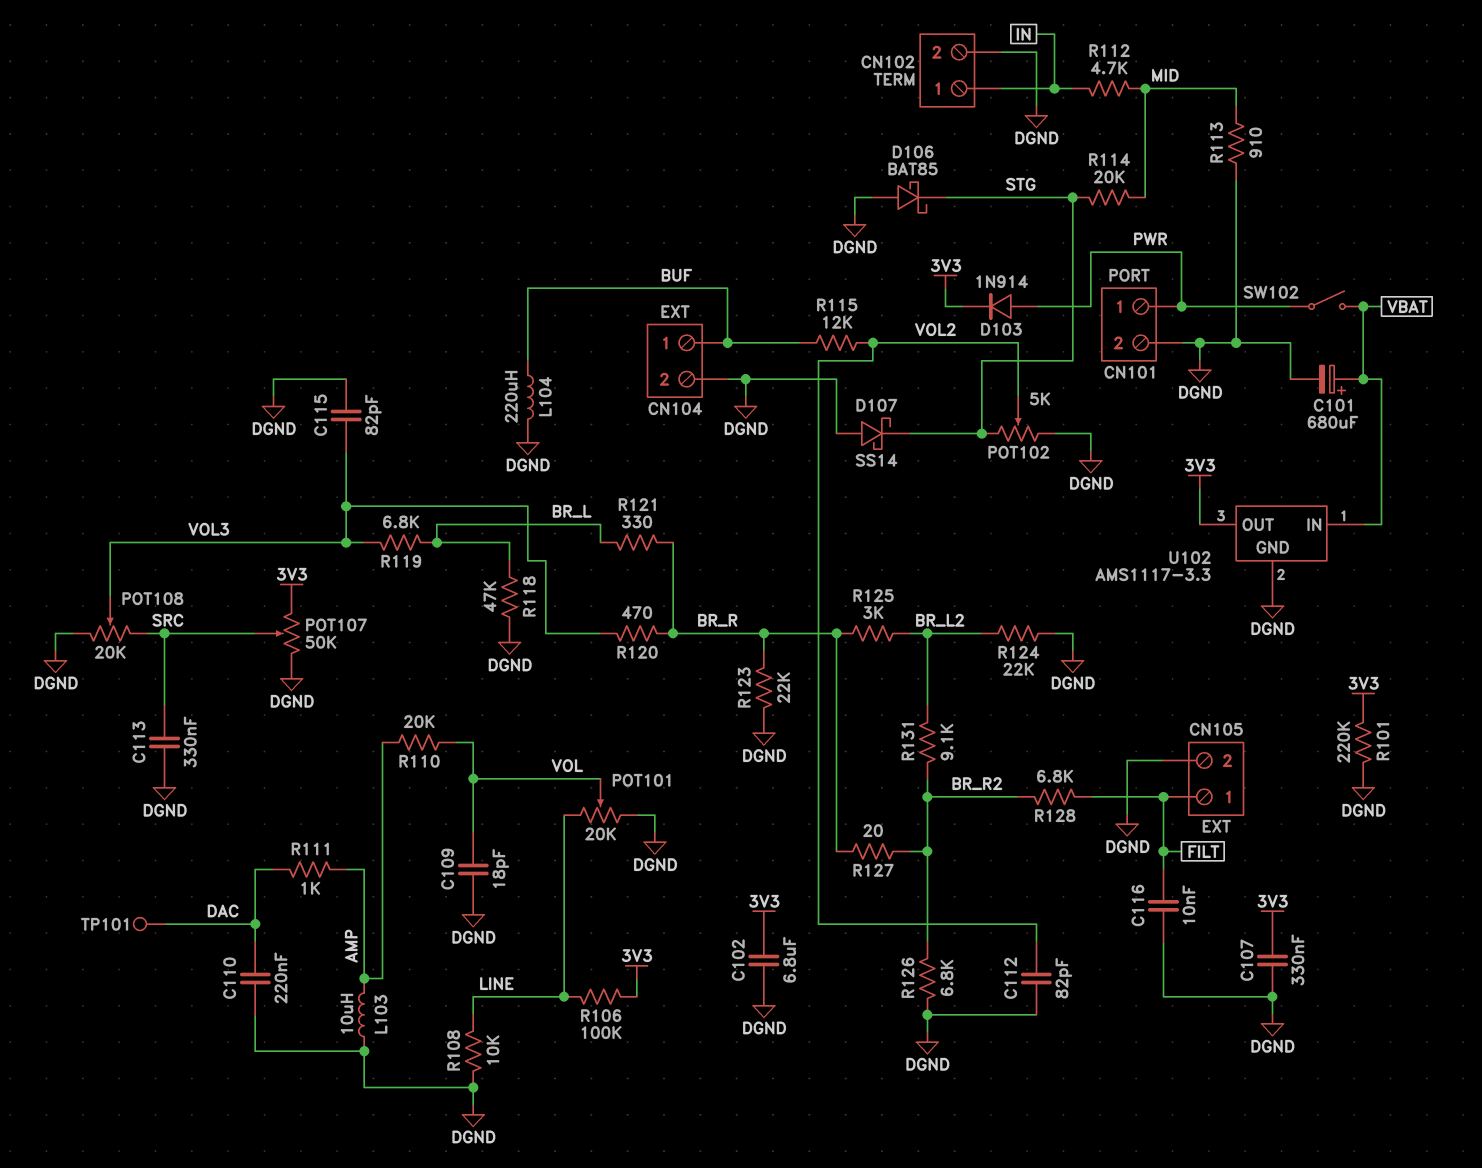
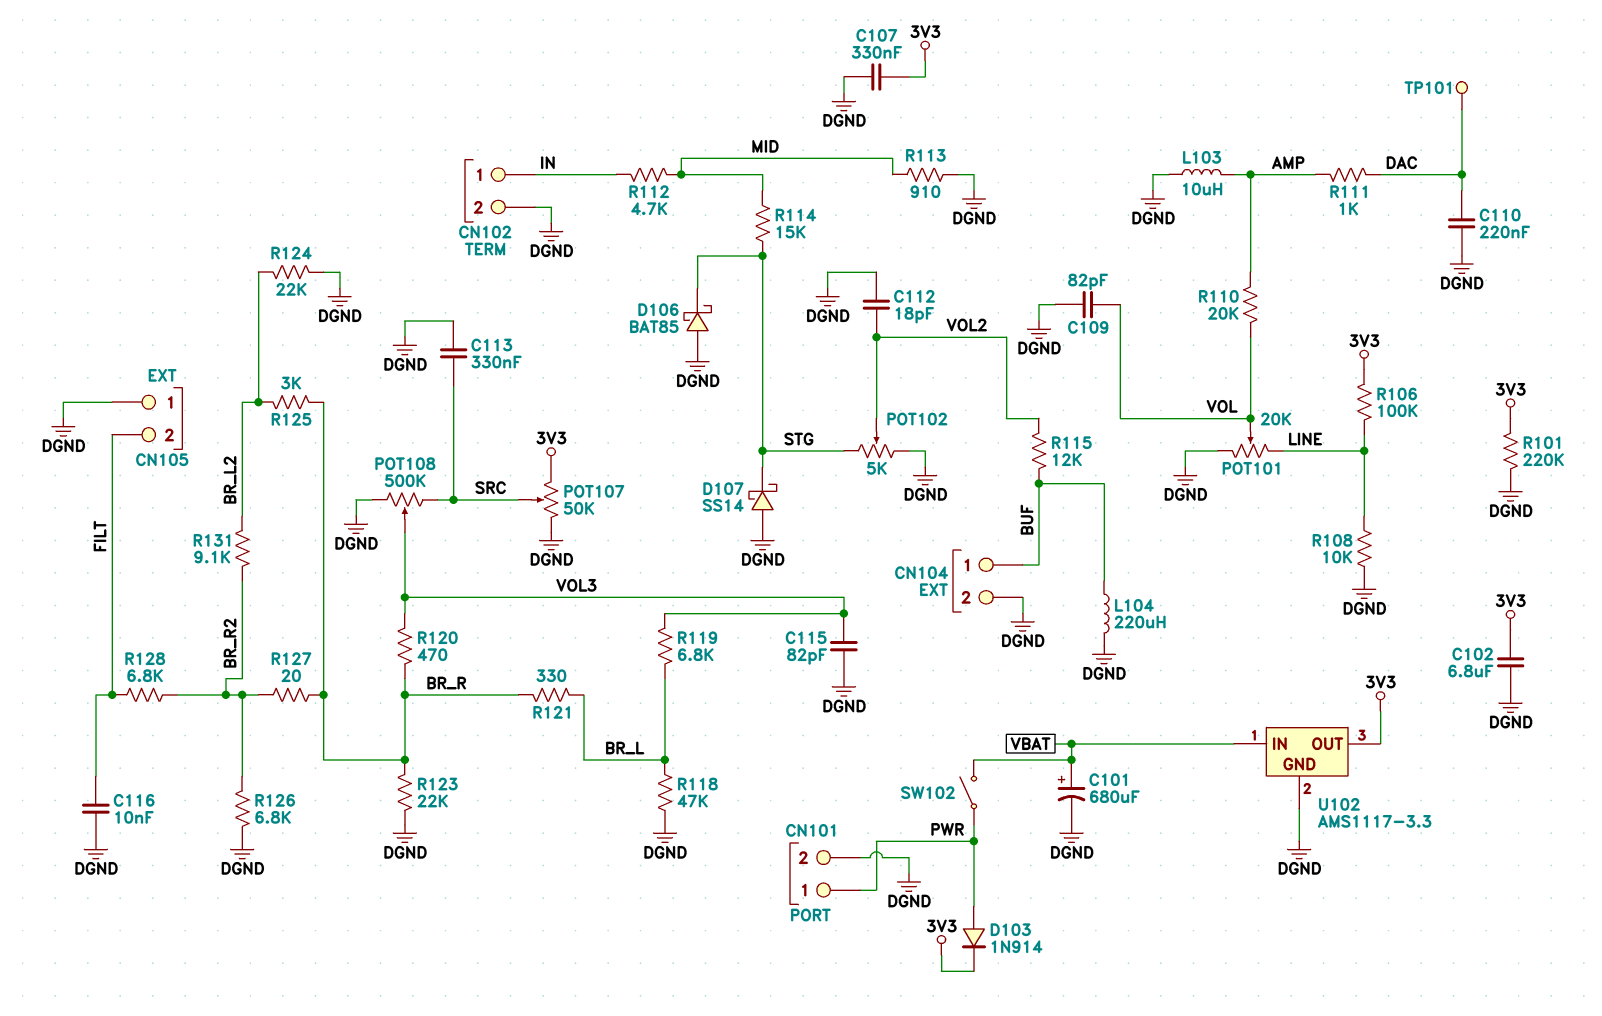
C109: 18pF (DGND, VOL) -> 82pF (DGND, VOL)
C112: 82pF (DGND, VOL2) -> 18pF (DGND, VOL2)
CN105 pin 1: FILT -> DGND
CN105 pin 2: DGND -> FILT
POT108: 20k (DGND, SRC, wiper VOL3) -> 500k (DGND, SRC, wiper VOL3)
R114: 20k (MID, STG) -> 15k (MID, STG)

